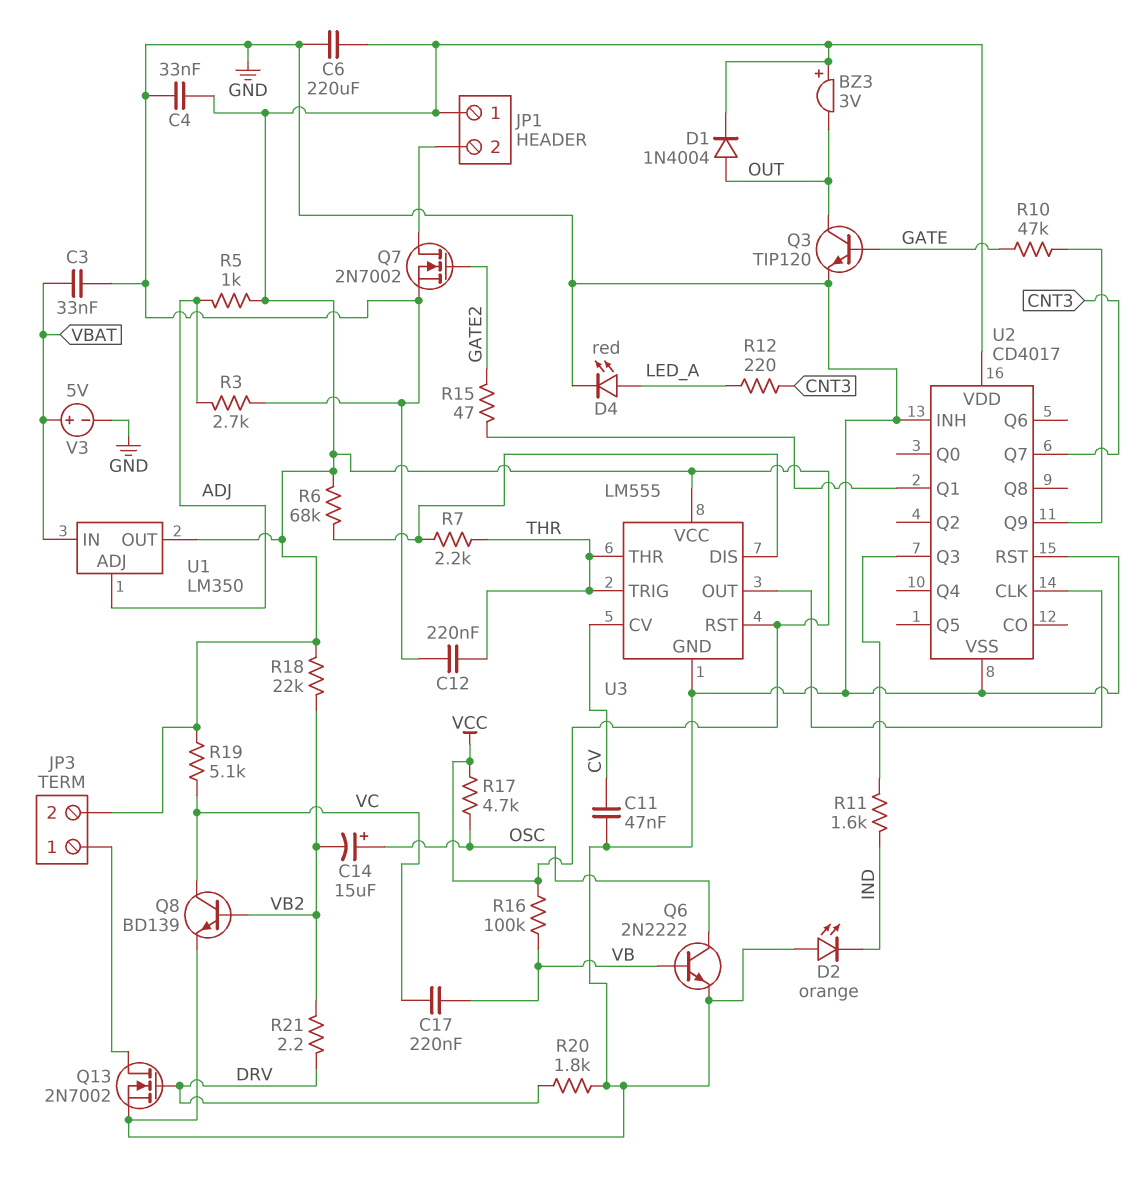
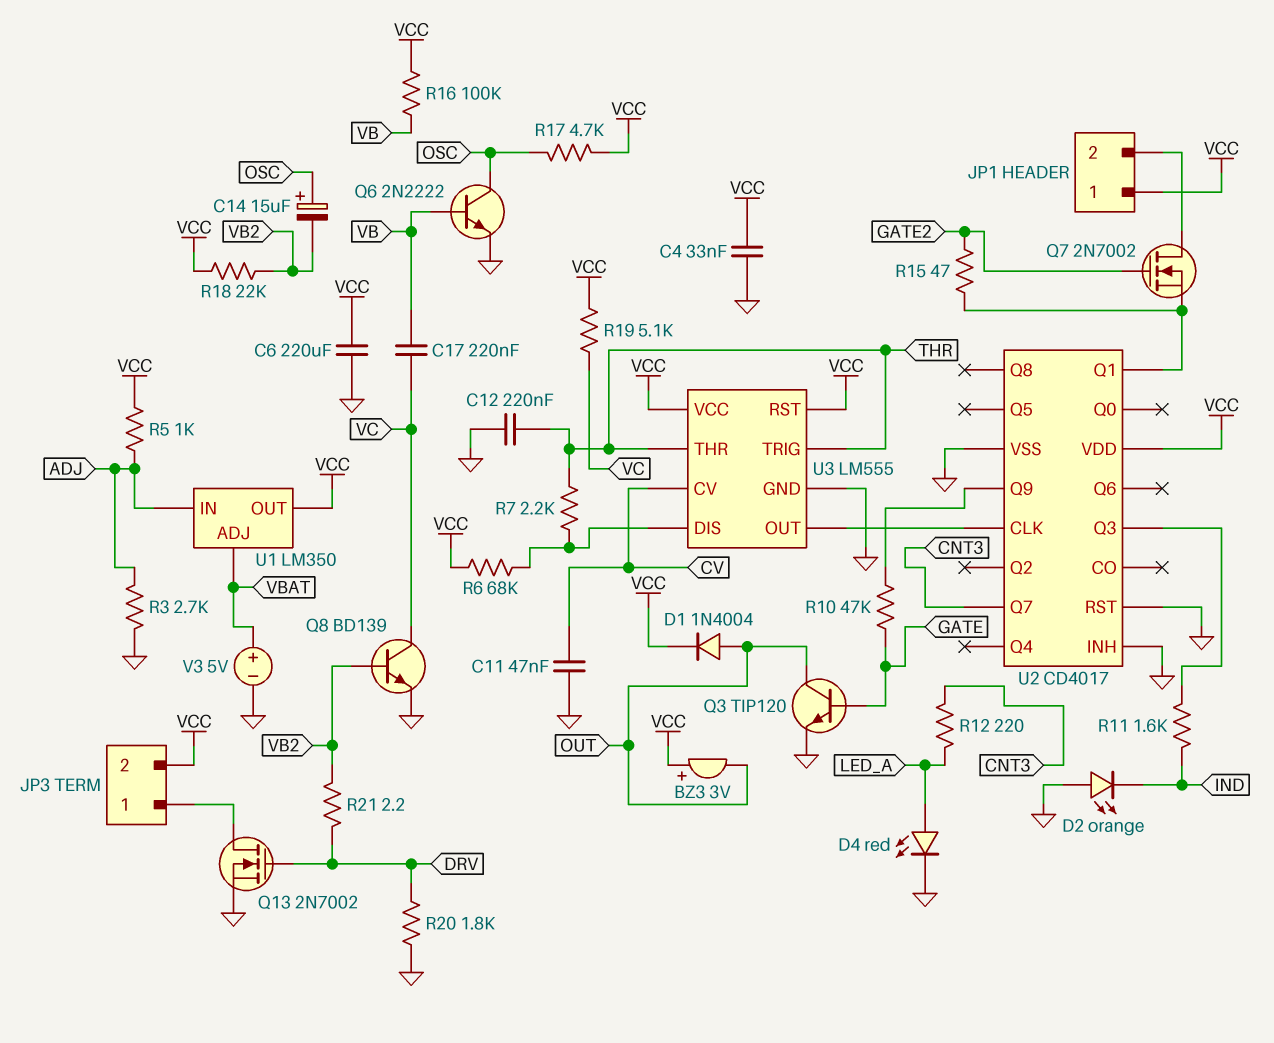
C3: 33nF (GND, VBAT) -> none
Q7: NMOS 2N7002 (G GATE2, D JP1/2, S GND) -> NMOS 2N7002 (G GATE2, D JP1/2, S U2/Q1)
U1 pin ADJ: ADJ -> VBAT
U1 pin IN: VBAT -> ADJ

